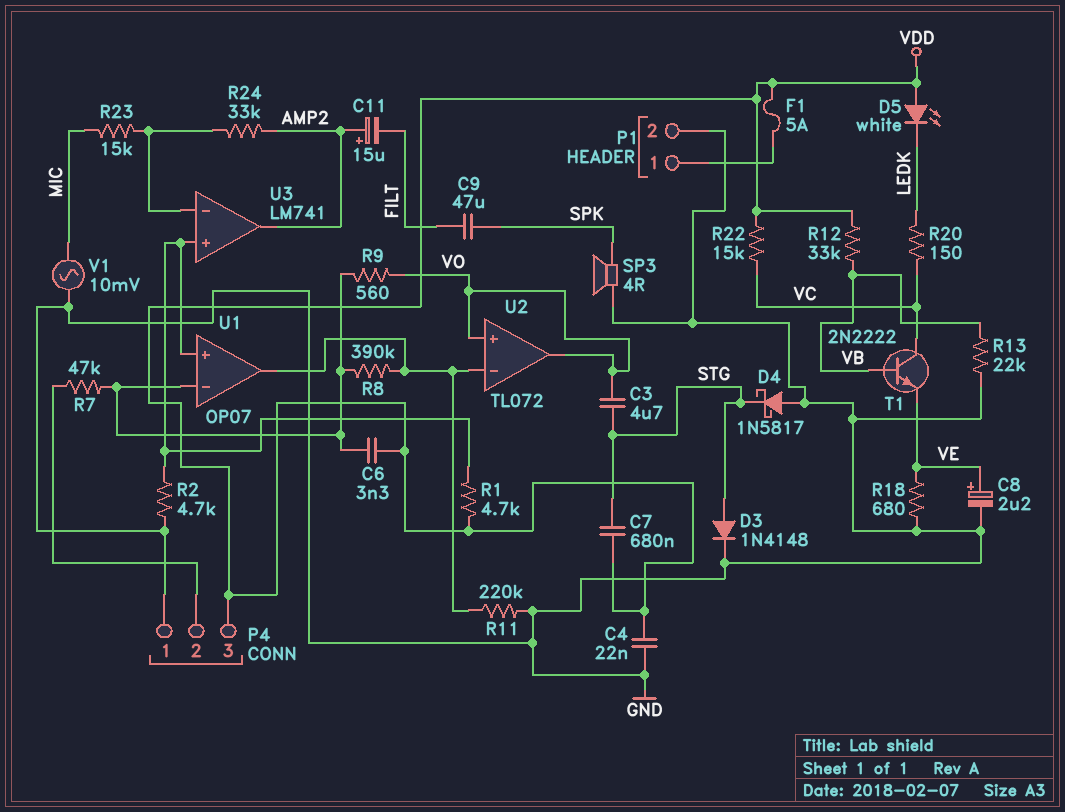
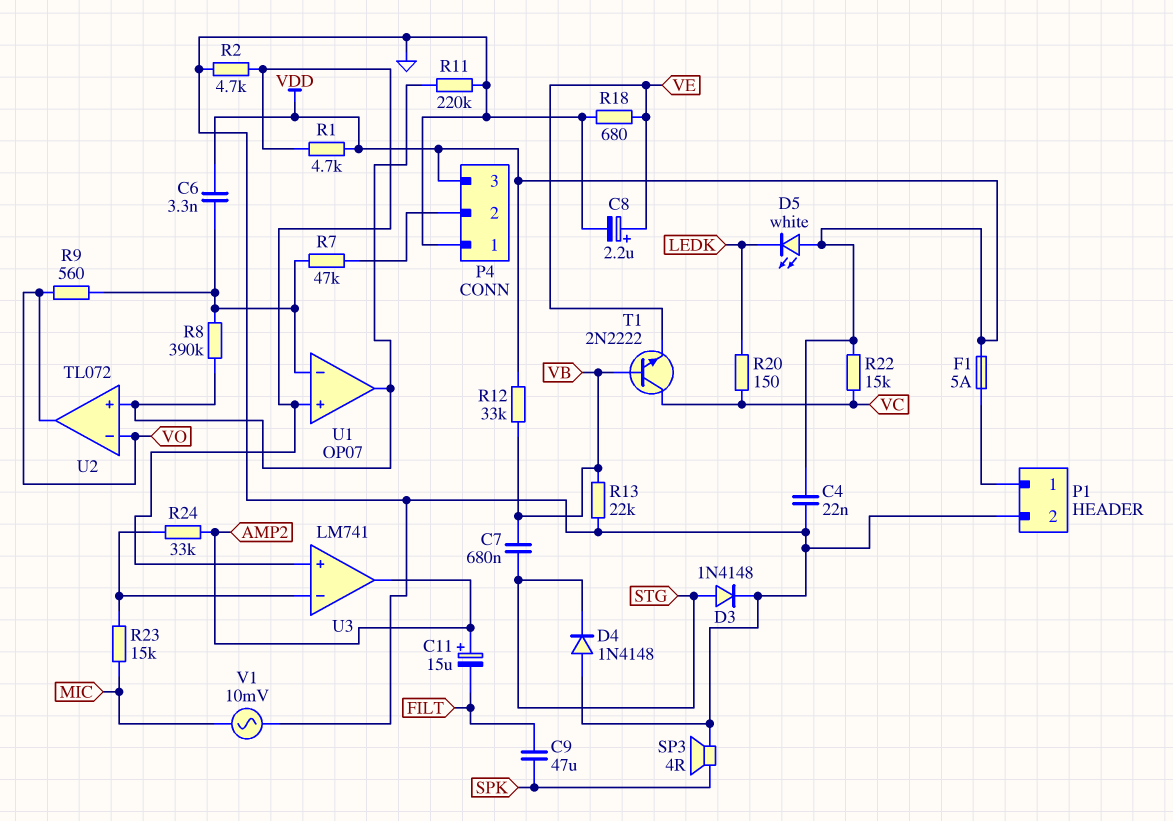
C3: 4.7uF (STG, VO) -> none
C7: 680nF (STG, VDD) -> 680nF (STG, VB)
D4: schottky 1N5817 (A GND, K STG) -> diode 1N4148 (A GND, K STG)
U2 pin in+: VO -> U1/out
U2 pin in-: U1/out -> VO

